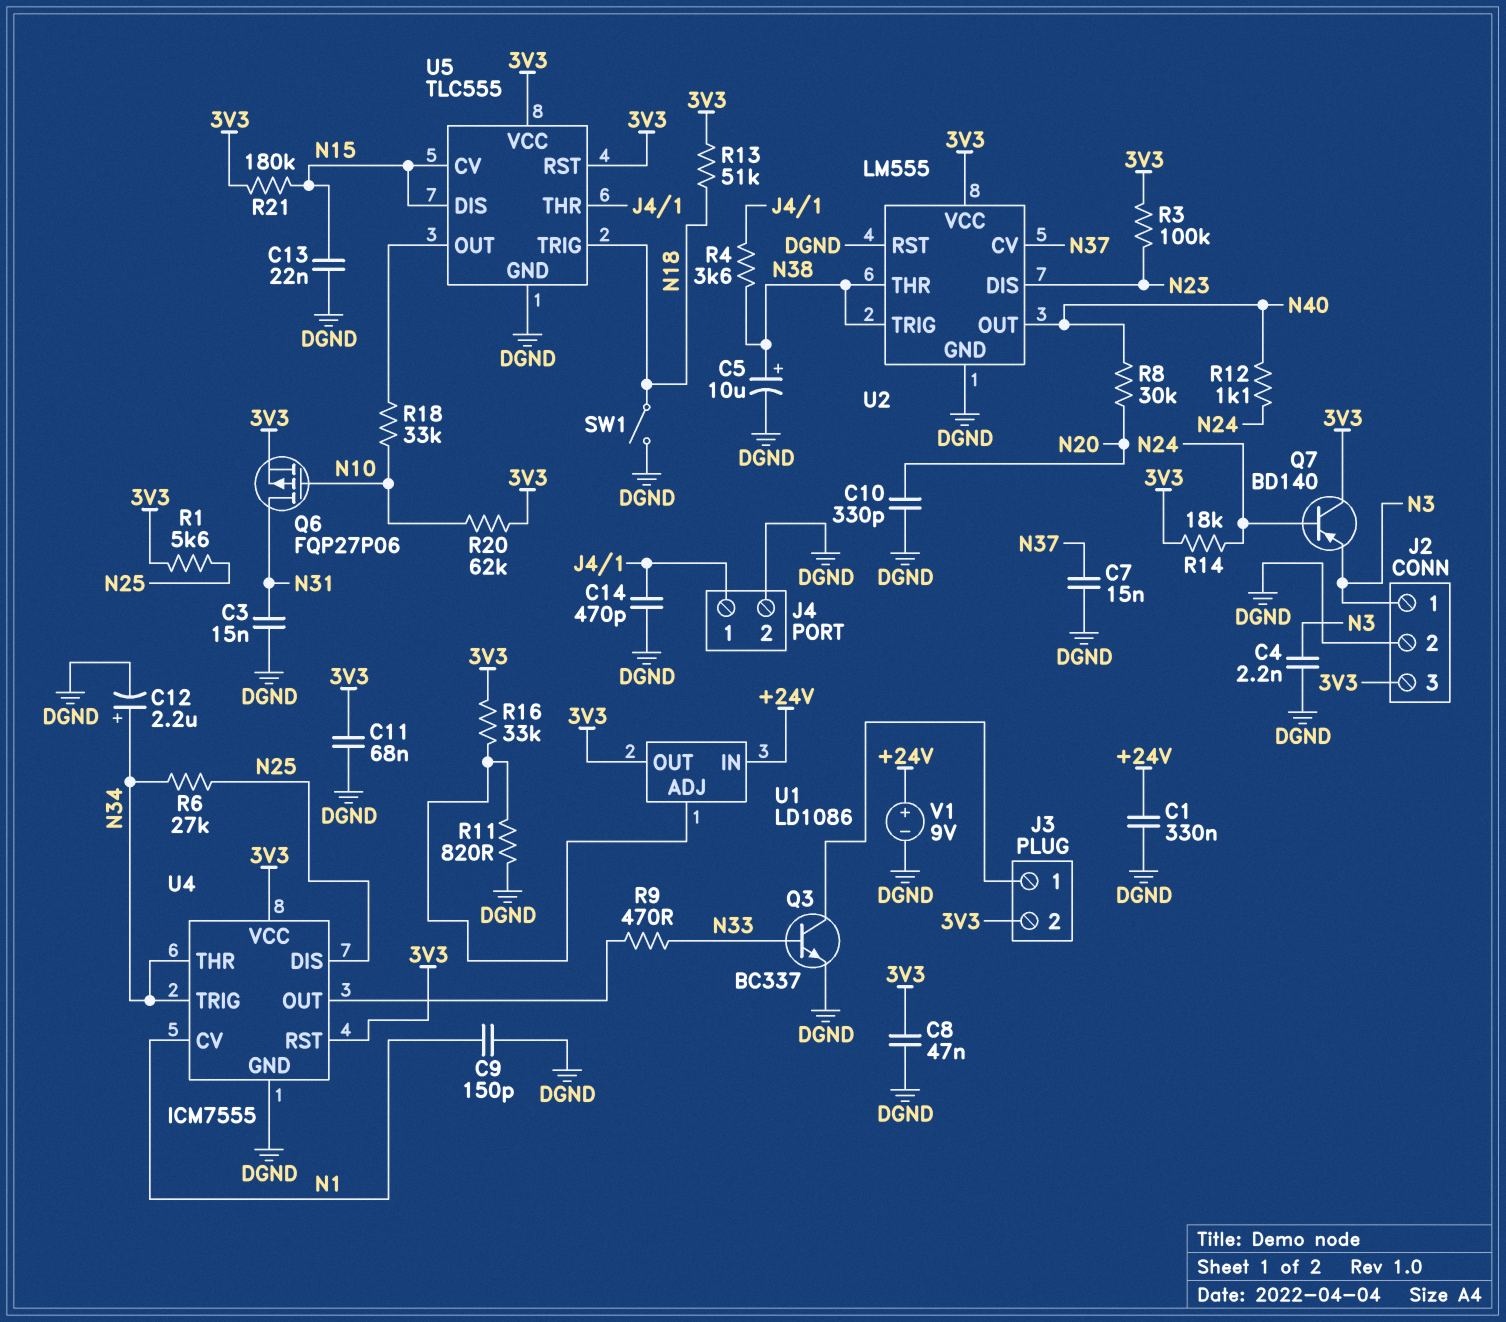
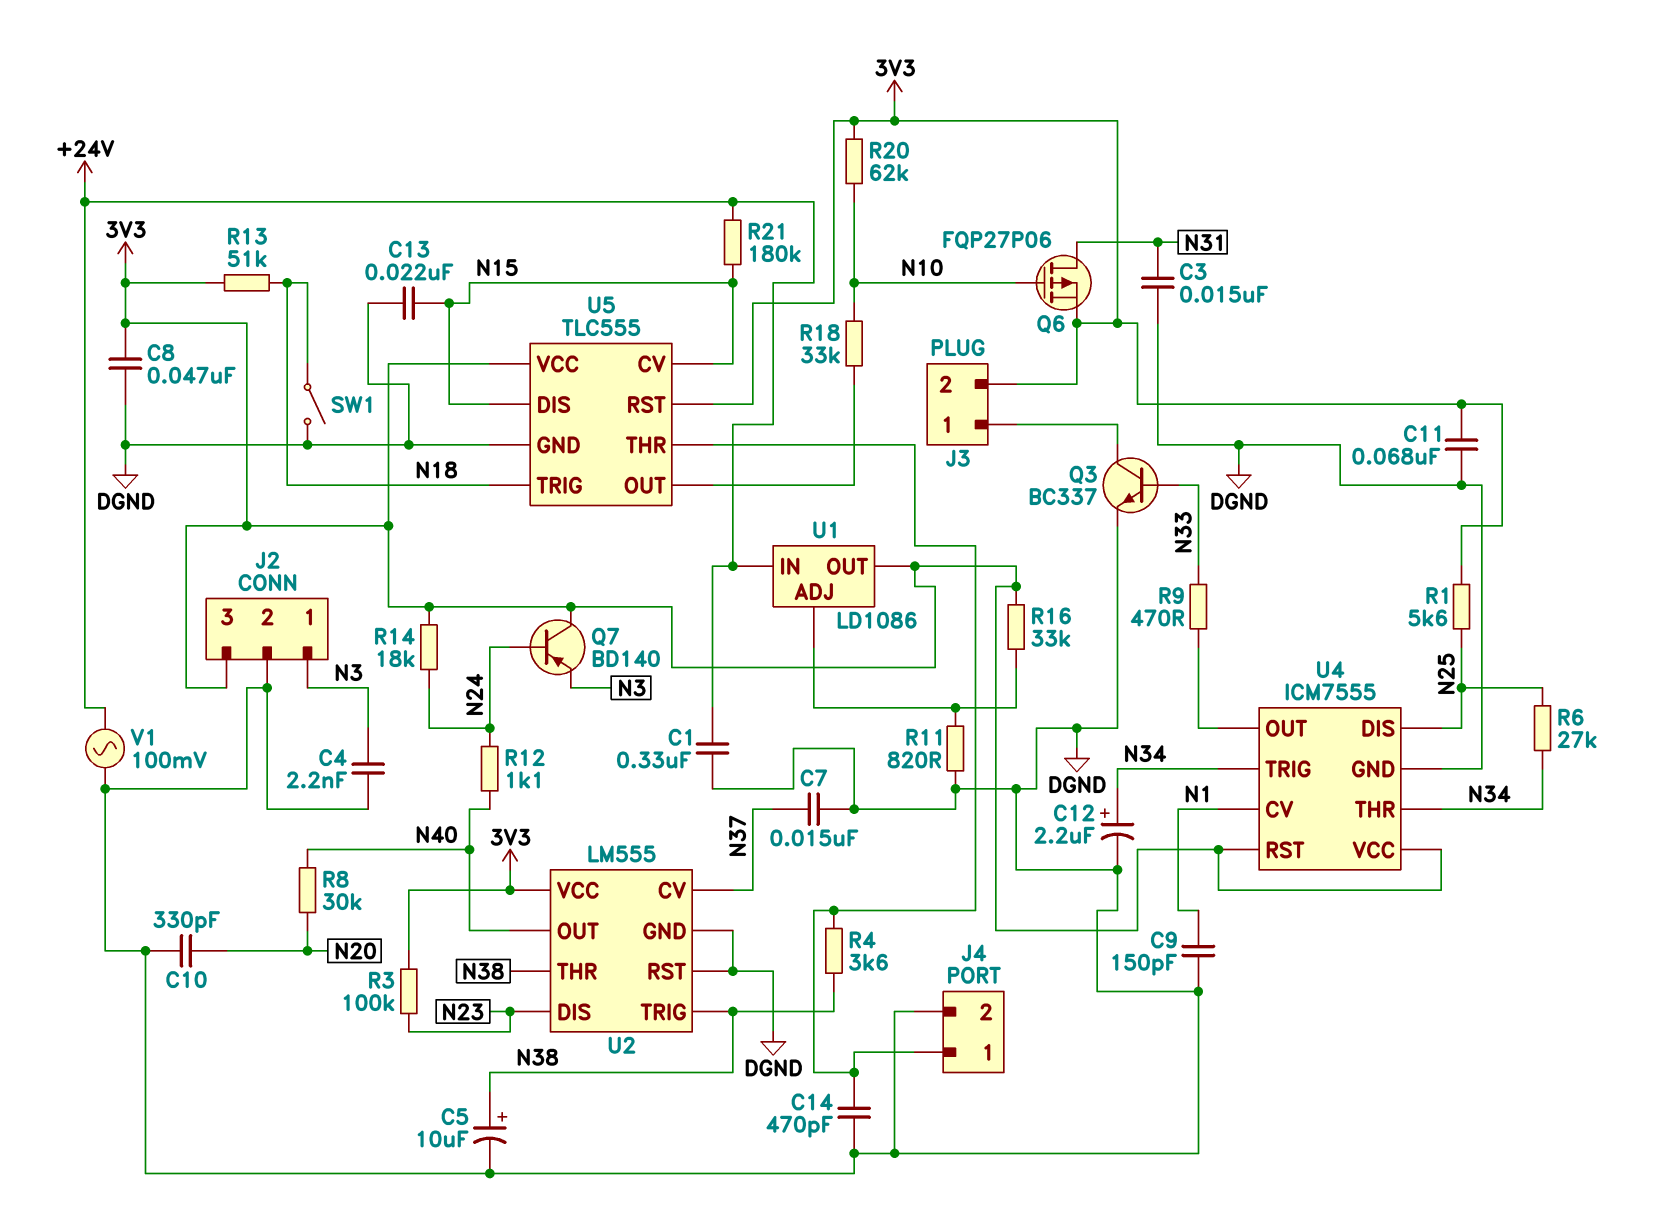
R21: 180k (3V3, N15) -> 180k (+24V, N15)
V1: 9V (plus +24V, minus DGND) -> AC 100mV (+24V, DGND)

